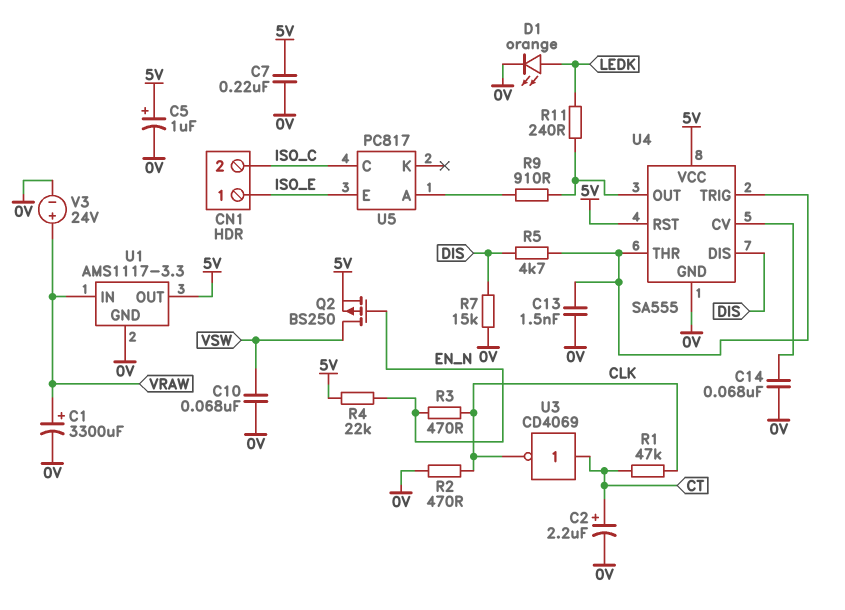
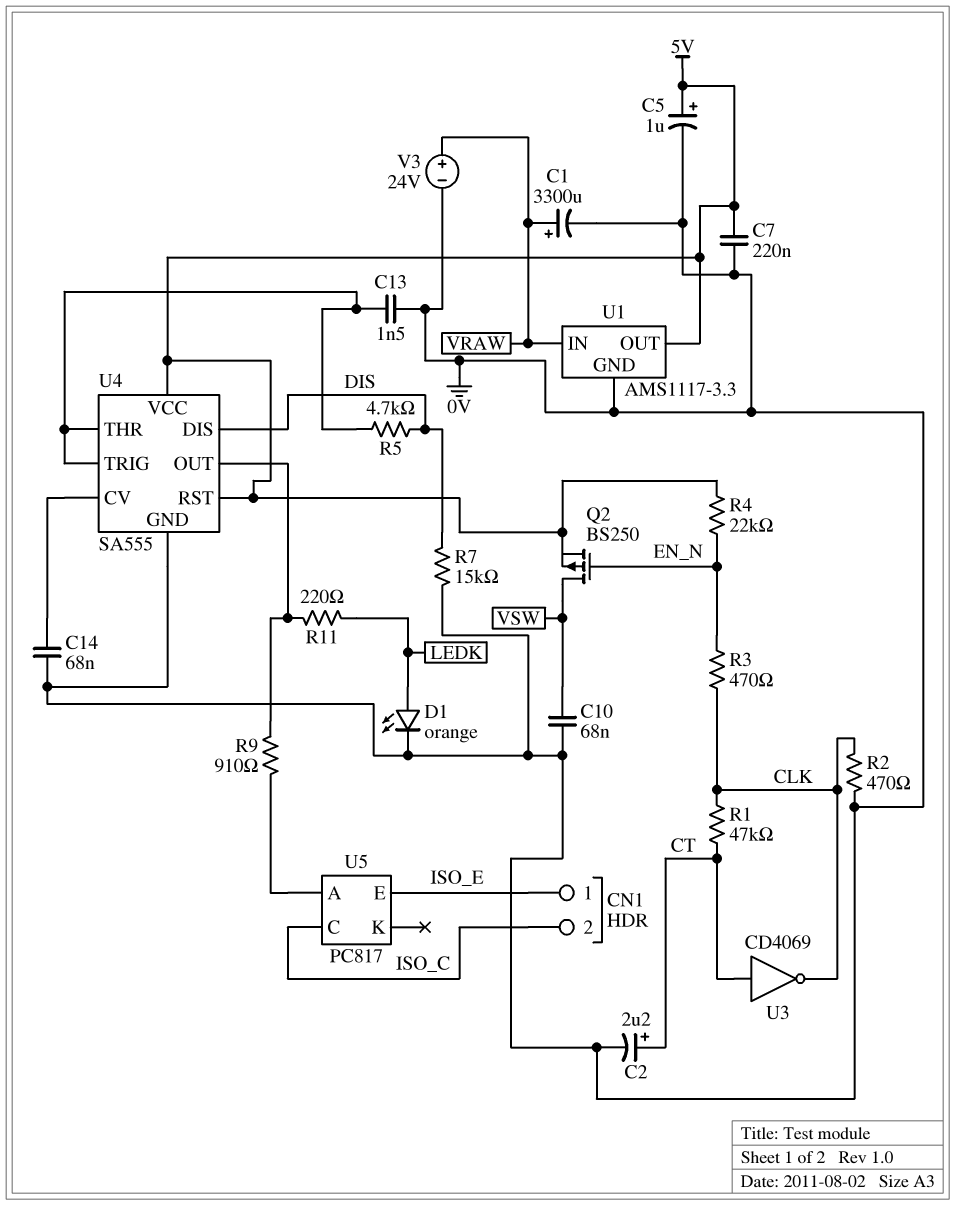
R11: 240 (LEDK, U4/OUT) -> 220 (LEDK, U4/OUT)

